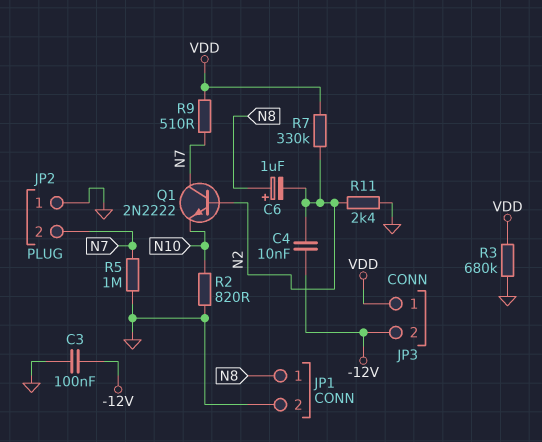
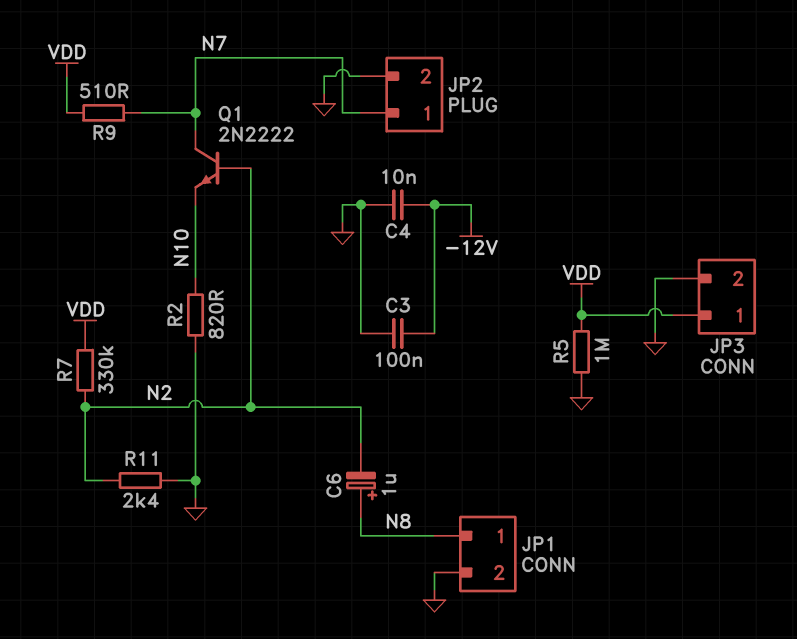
C4: 10nF (-12V, N2) -> 10nF (-12V, GND)
JP2 pin 1: GND -> N7
JP2 pin 2: N7 -> GND
JP3 pin 2: -12V -> GND
R3: 680k (GND, VDD) -> none
R5: 1M (GND, N7) -> 1M (GND, VDD)

